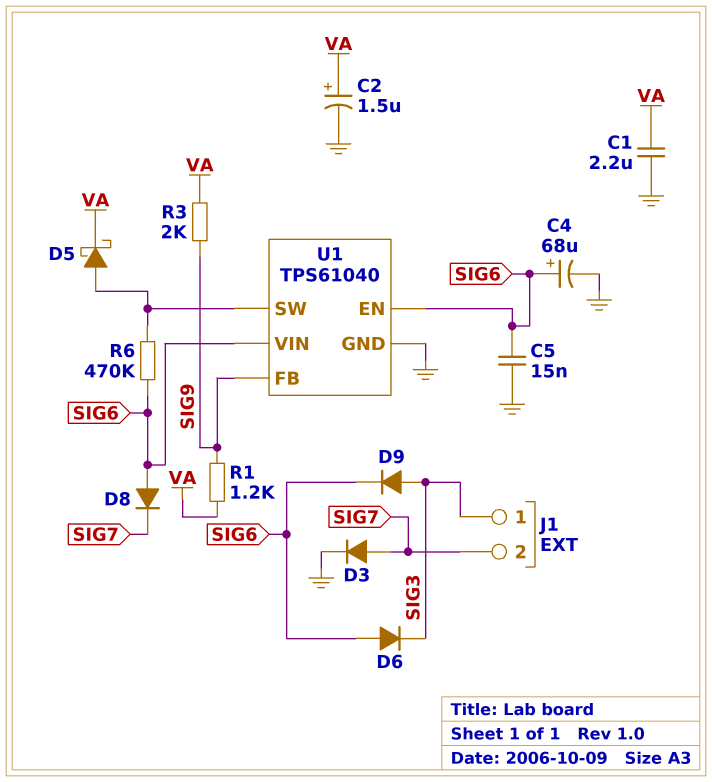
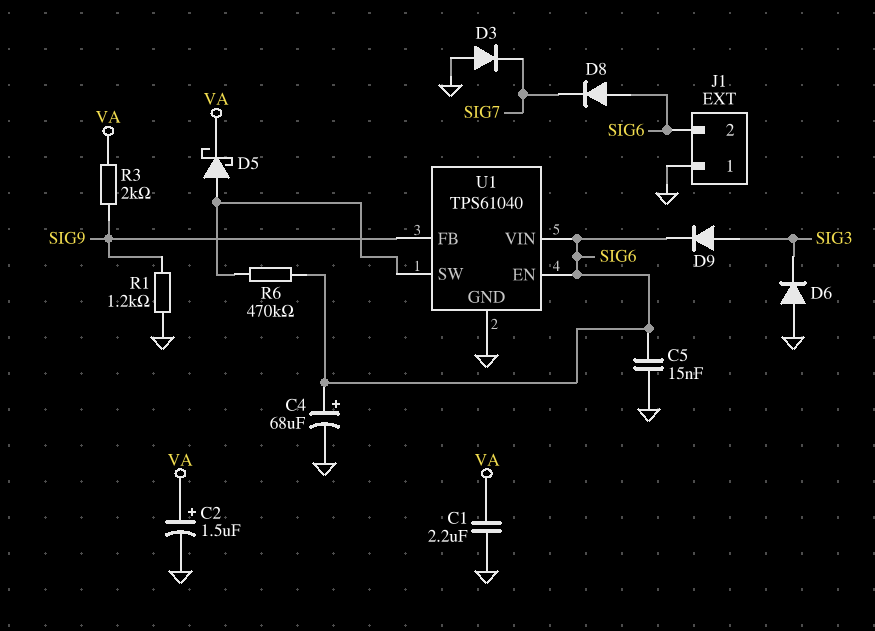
D3: diode (A SIG7, K GND) -> diode (A GND, K SIG7)
D6: diode (A SIG6, K SIG3) -> diode (A GND, K SIG3)
J1 pin 1: SIG3 -> GND
J1 pin 2: SIG7 -> SIG6
R1: 1.2k (SIG9, VA) -> 1.2k (GND, SIG9)

